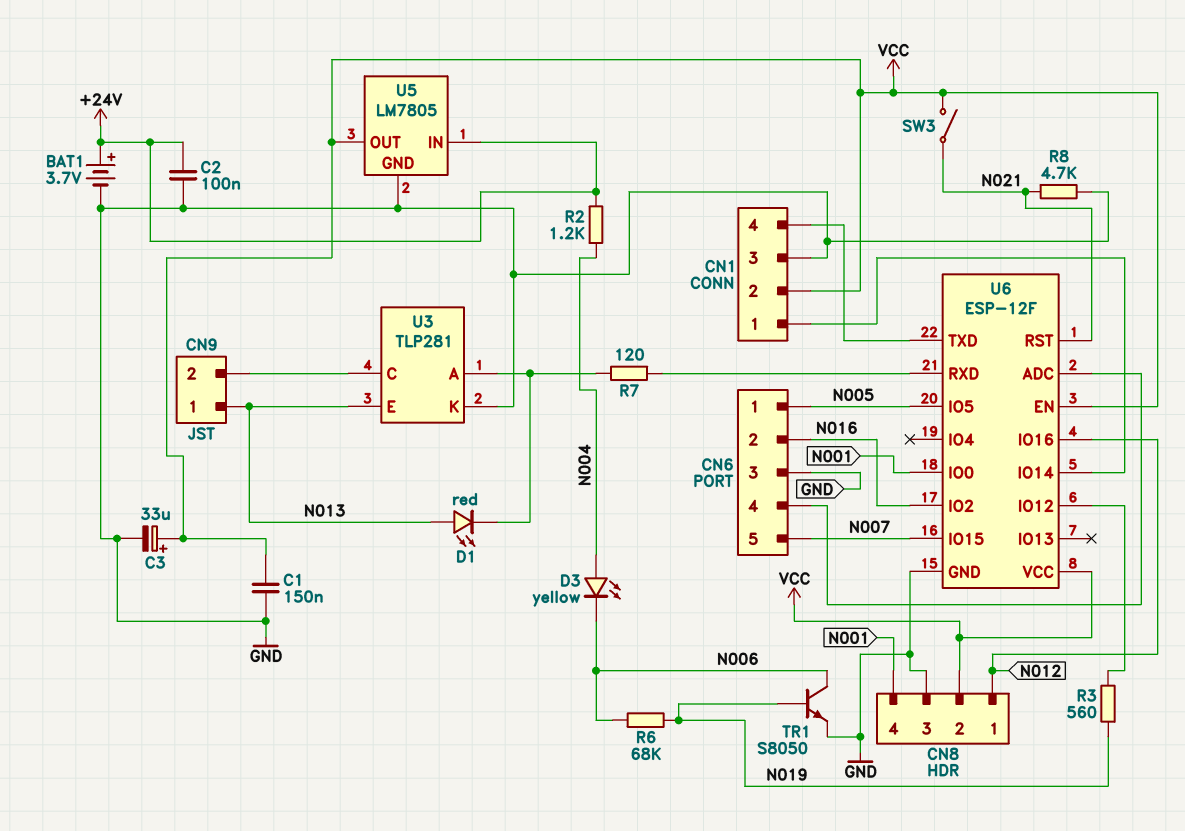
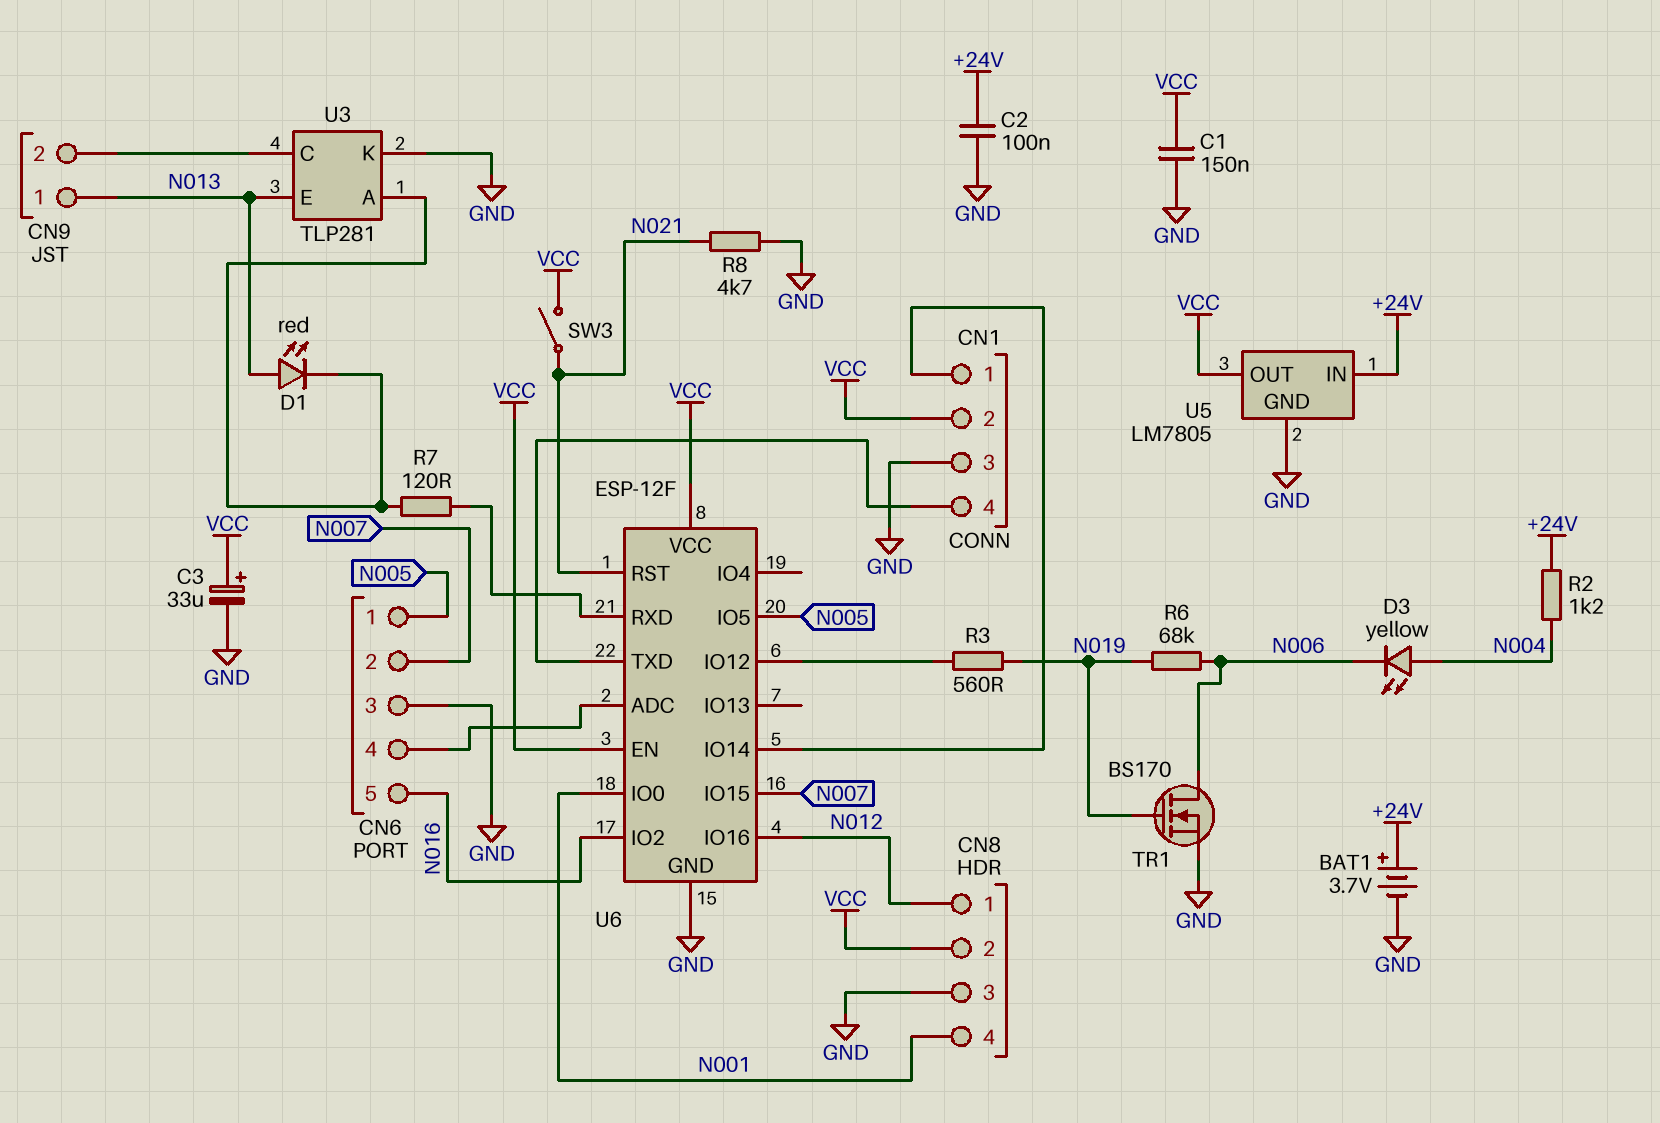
CN6 pin 2: N016 -> N007
CN6 pin 5: N007 -> N016
TR1: NPN S8050 (B N019, C N006, E GND) -> NMOS BS170 (G N019, D N006, S GND)

